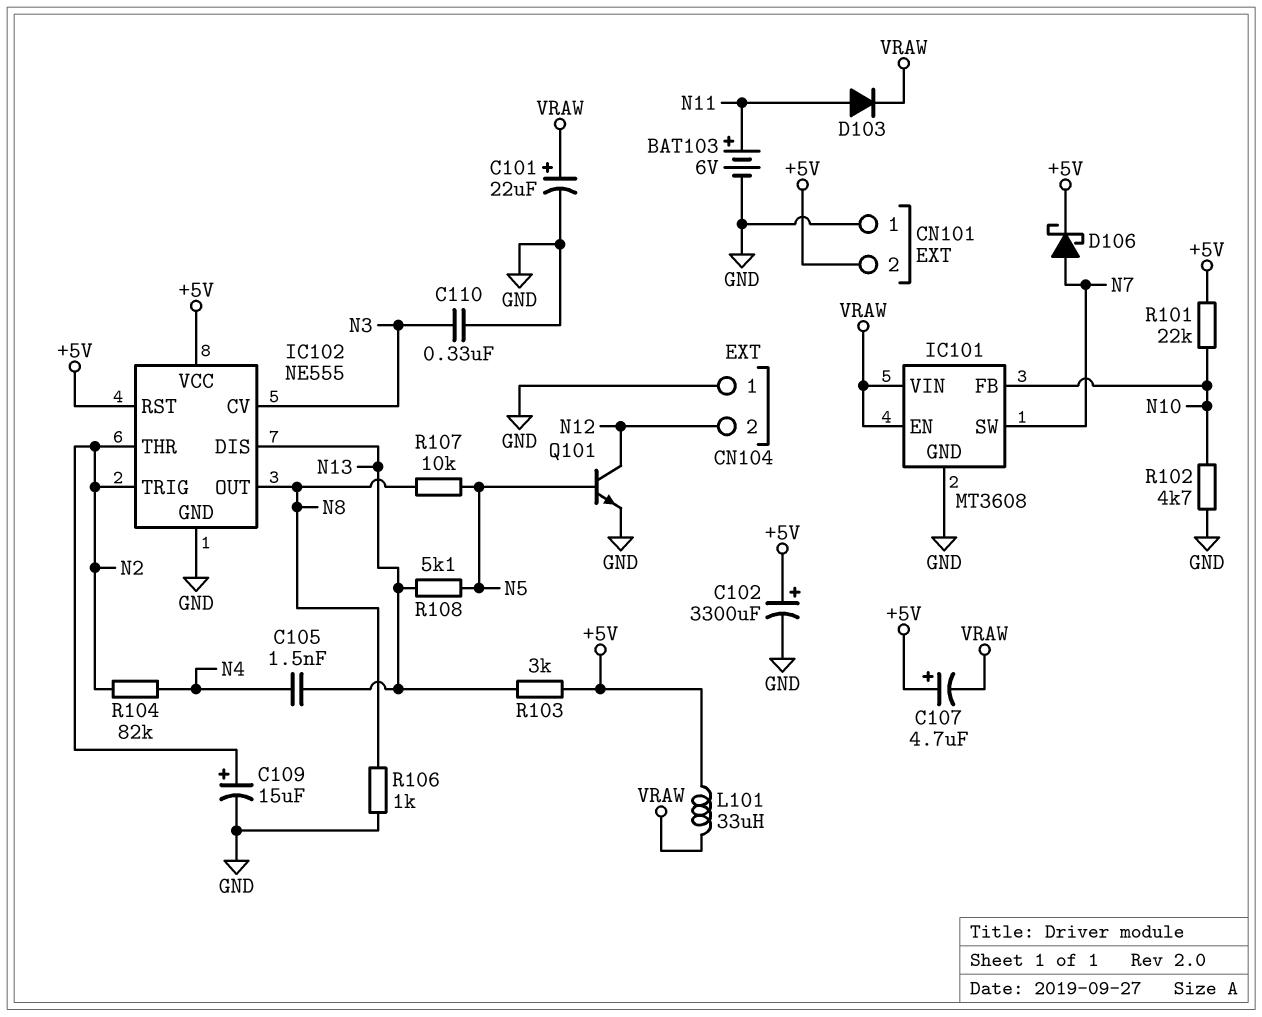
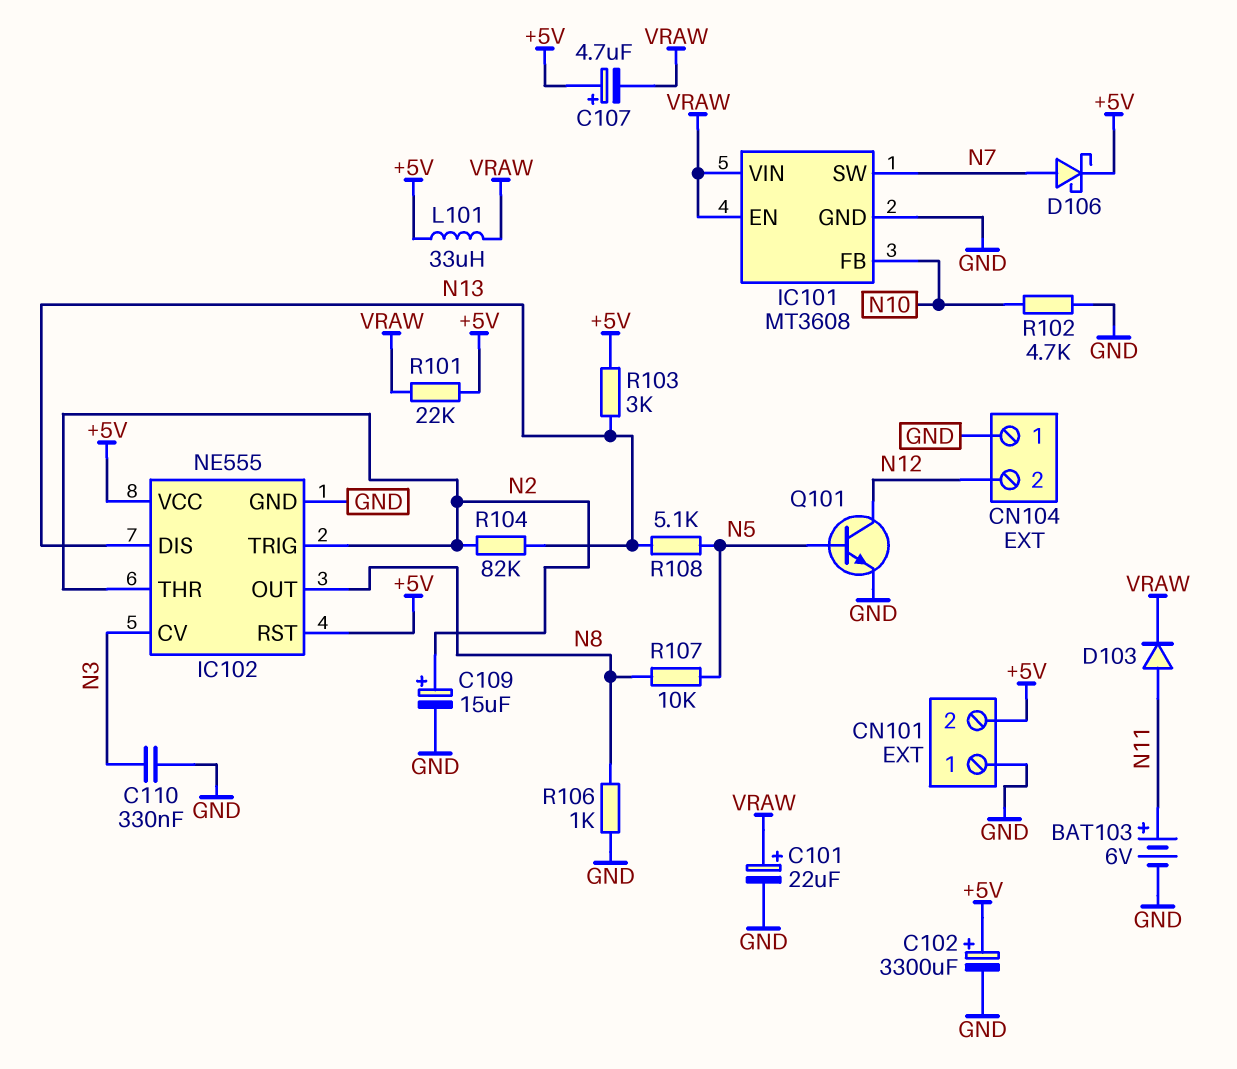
C105: 1.5nF (N4, N13) -> none
R101: 22k (+5V, N10) -> 22k (+5V, VRAW)
R104: 82k (N2, N4) -> 82k (N2, N13)

